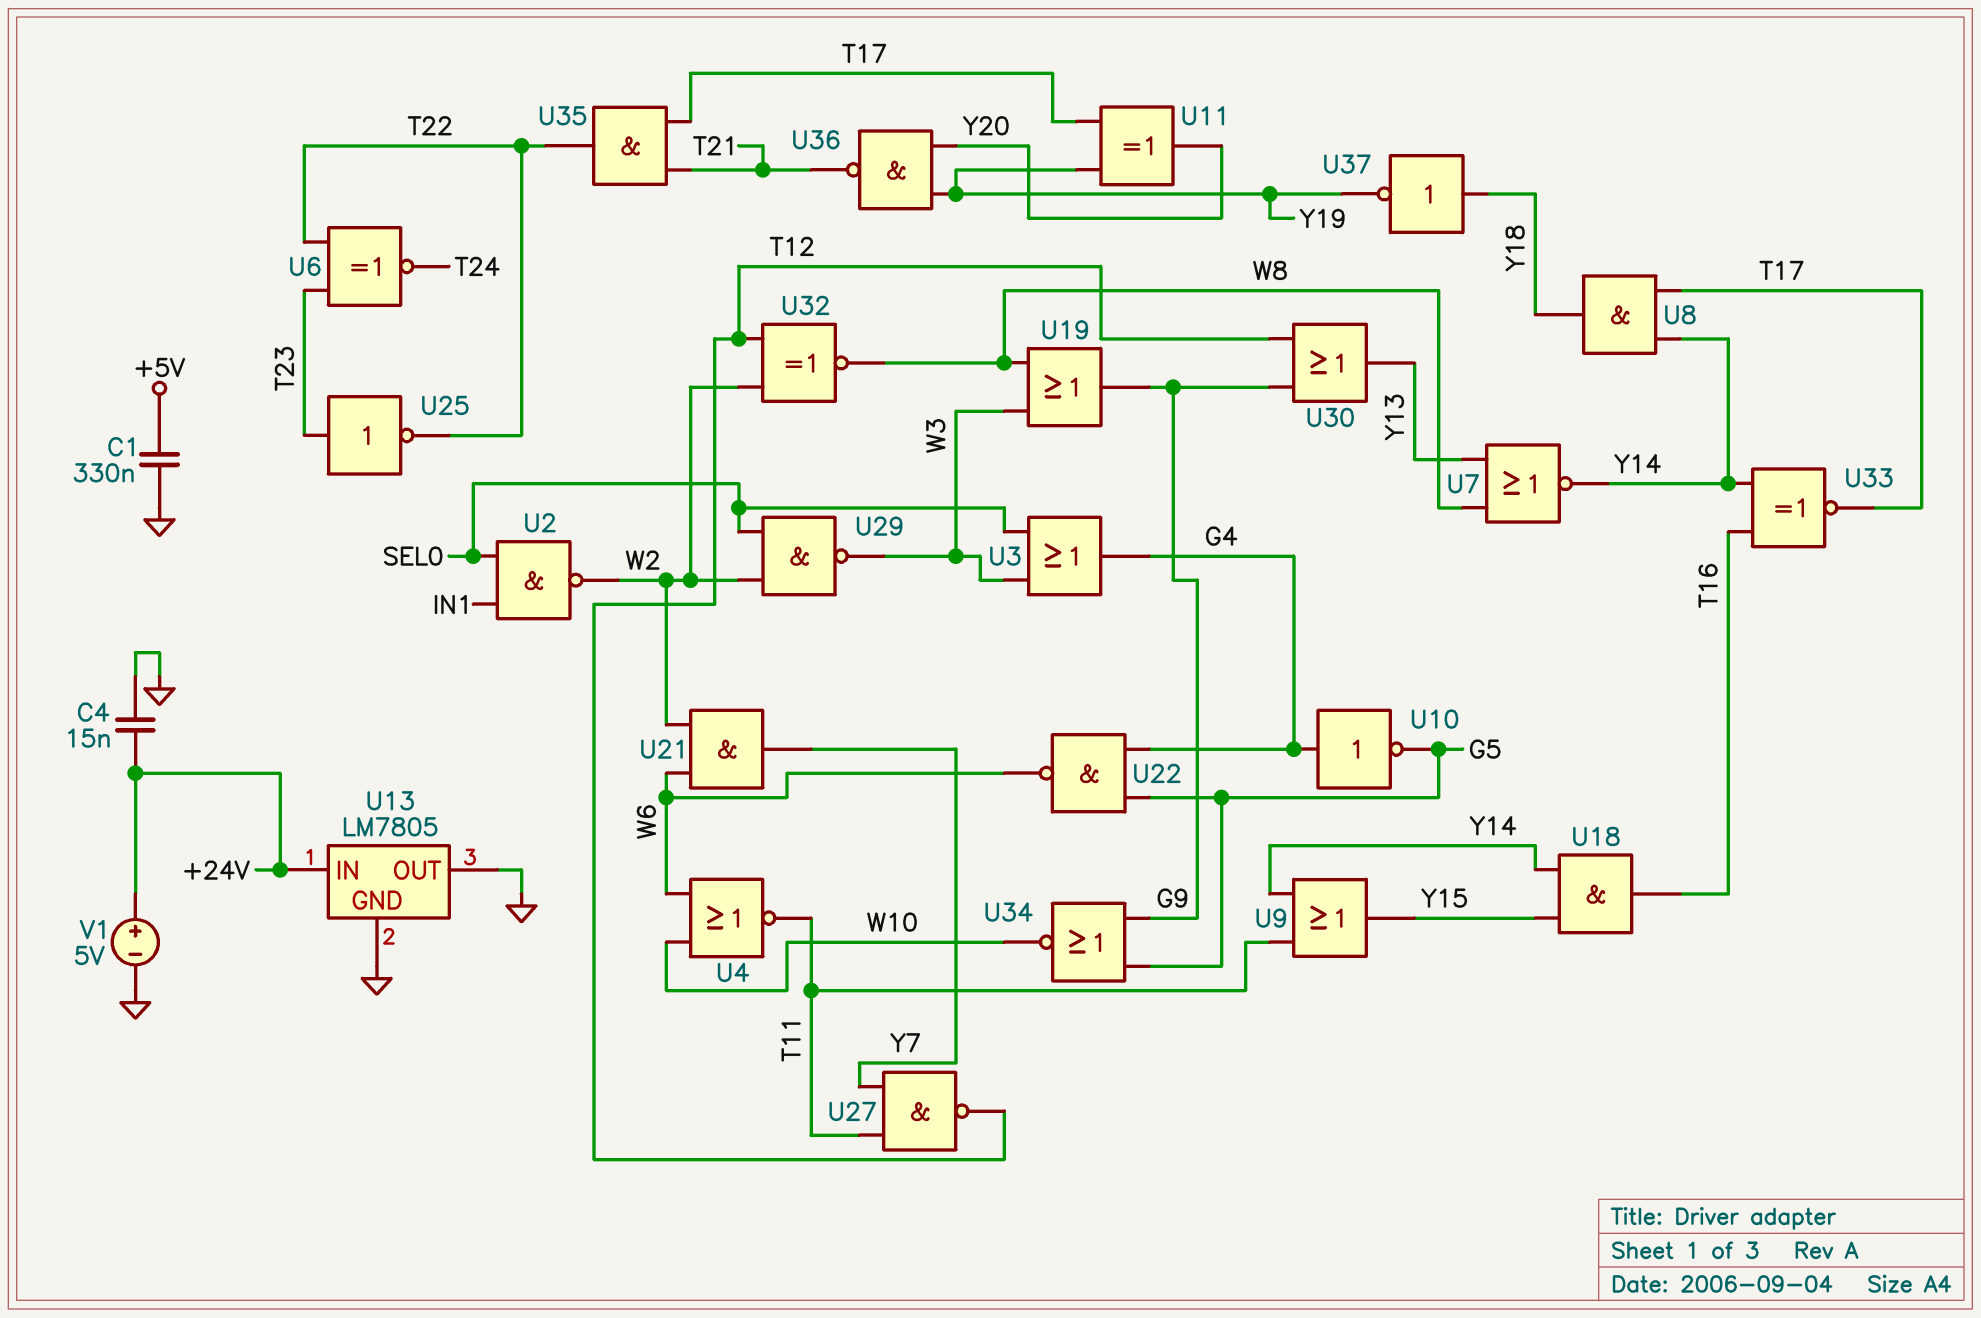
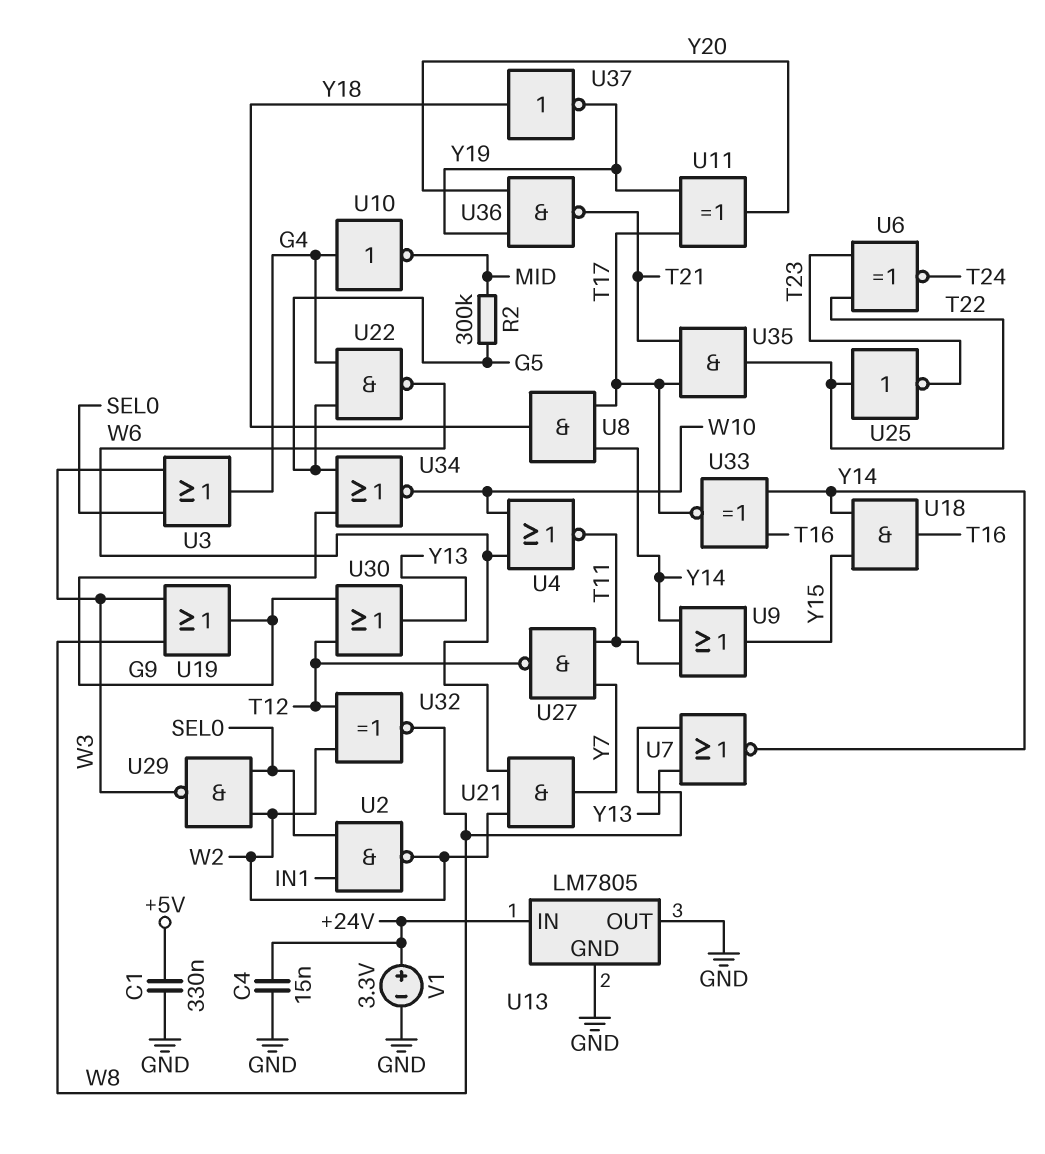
R2: none -> 300k (G5, MID)
U10: NOT (in G4, out G5) -> NOT (in G4, out MID)
U25: NOT (in T23, out T22) -> NOT (in T22, out T23)
V1: 5V (plus +24V, minus GND) -> 3.3V (plus +24V, minus GND)

